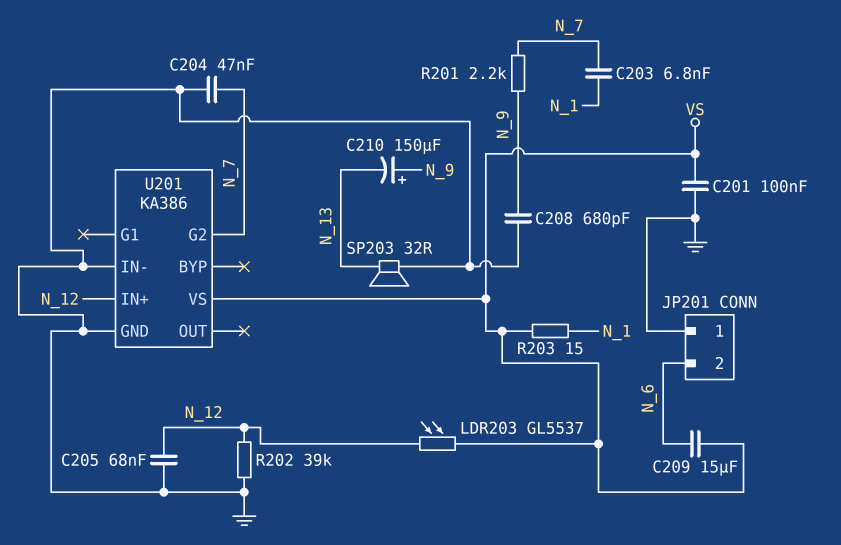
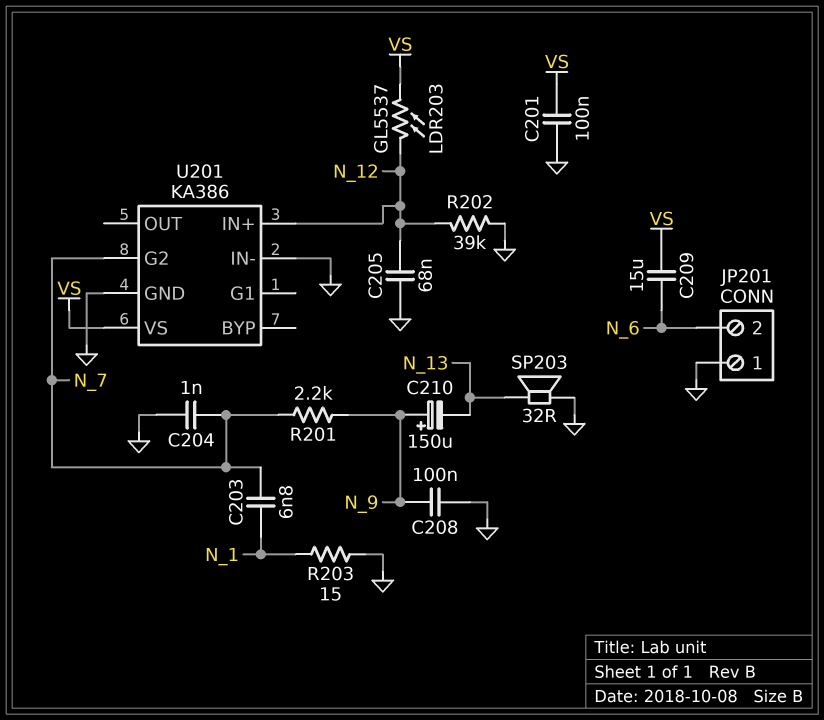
C204: 47nF (GND, N_7) -> 1nF (GND, N_7)
C208: 680pF (GND, N_9) -> 100nF (GND, N_9)
R203: 15 (N_1, VS) -> 15 (GND, N_1)

